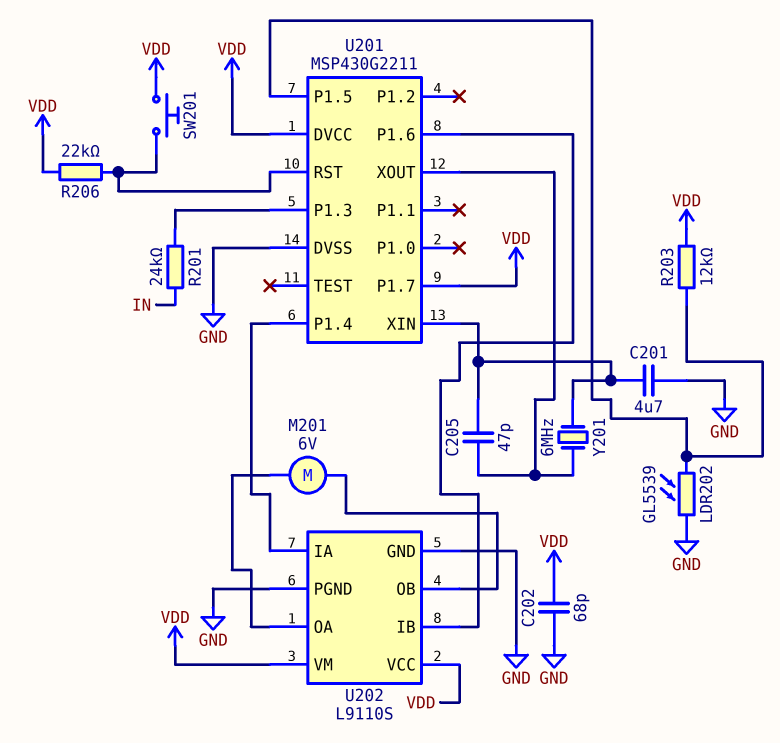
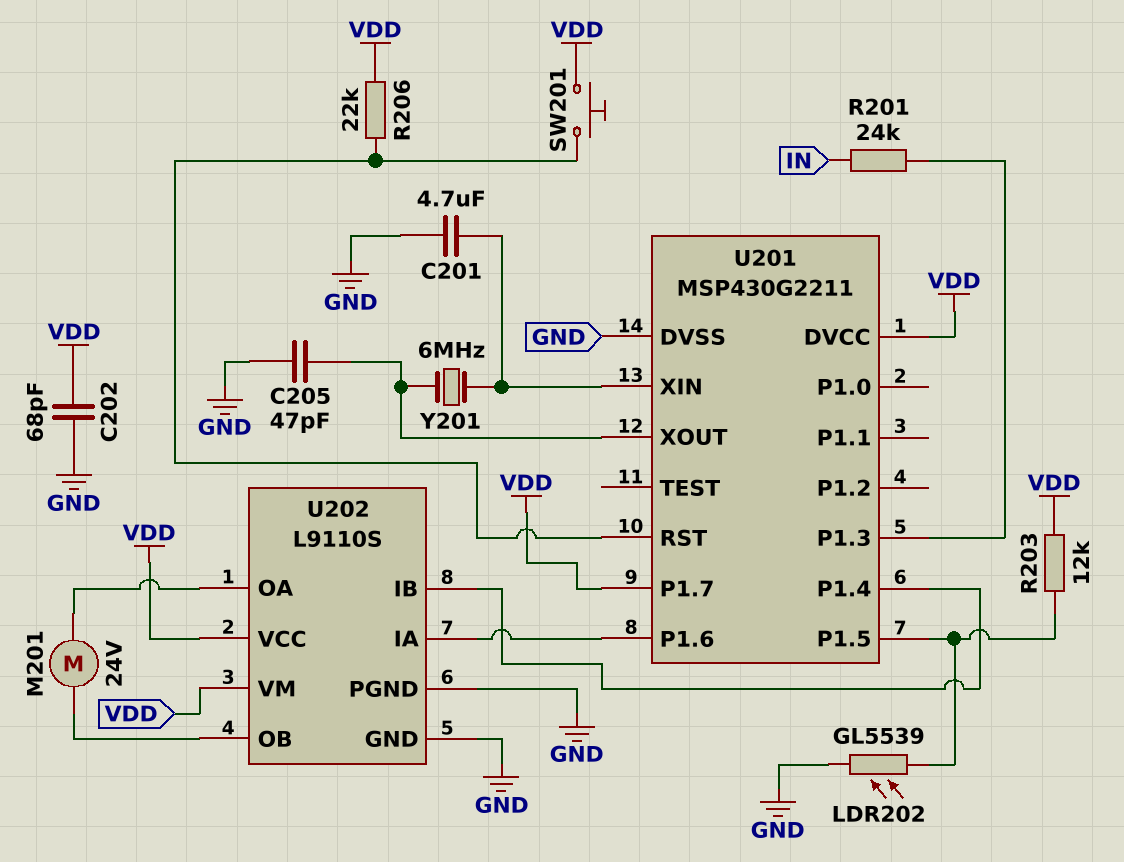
C205: 47pF (U201/XIN, U201/XOUT) -> 47pF (GND, U201/XOUT)
M201: motor 6V (U202/OA, U202/OB) -> motor 24V (U202/OA, U202/OB)
U202 pin IA: U201/P1.4 -> U201/P1.6
U202 pin IB: U201/P1.6 -> U201/P1.4

